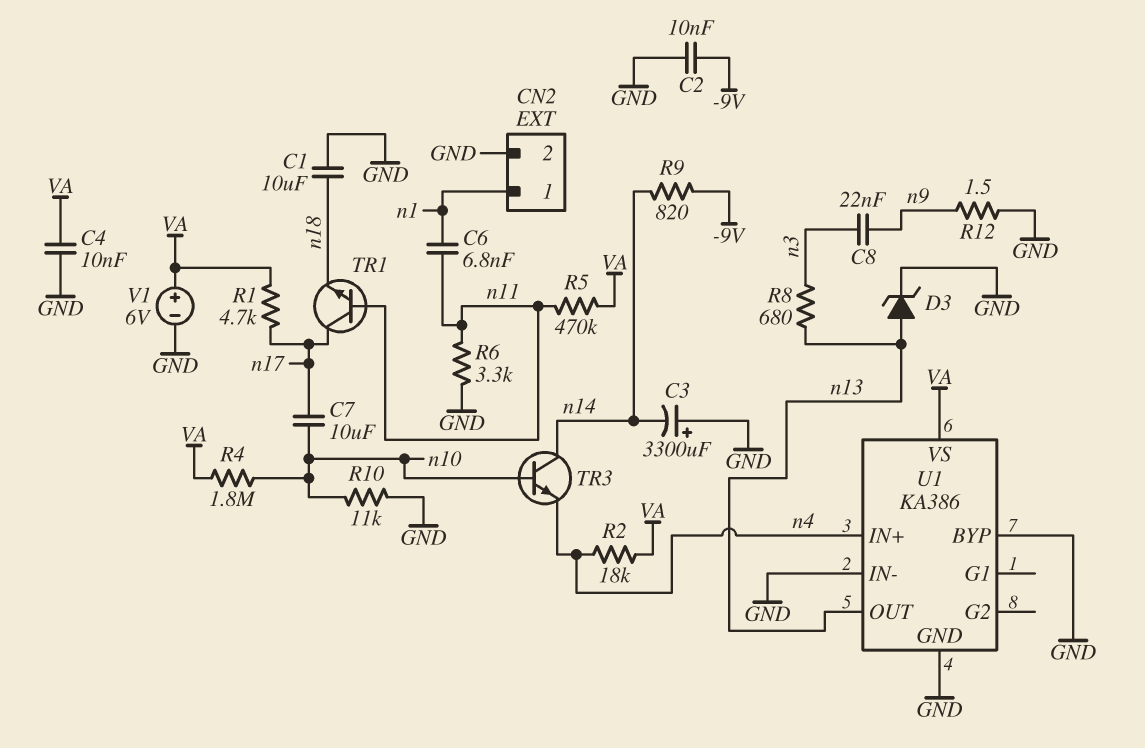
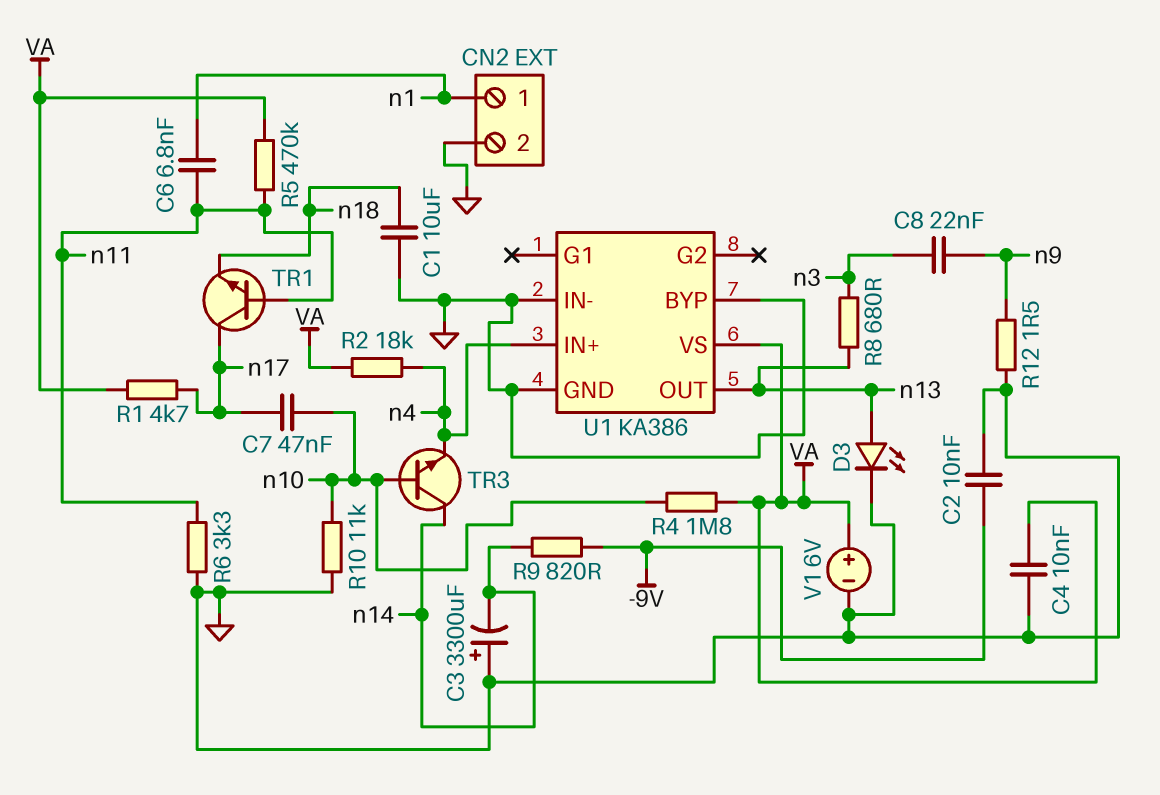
C7: 10uF (n10, n17) -> 47nF (n10, n17)
D3: zener (A n13, K GND) -> LED (A n13, K GND)

